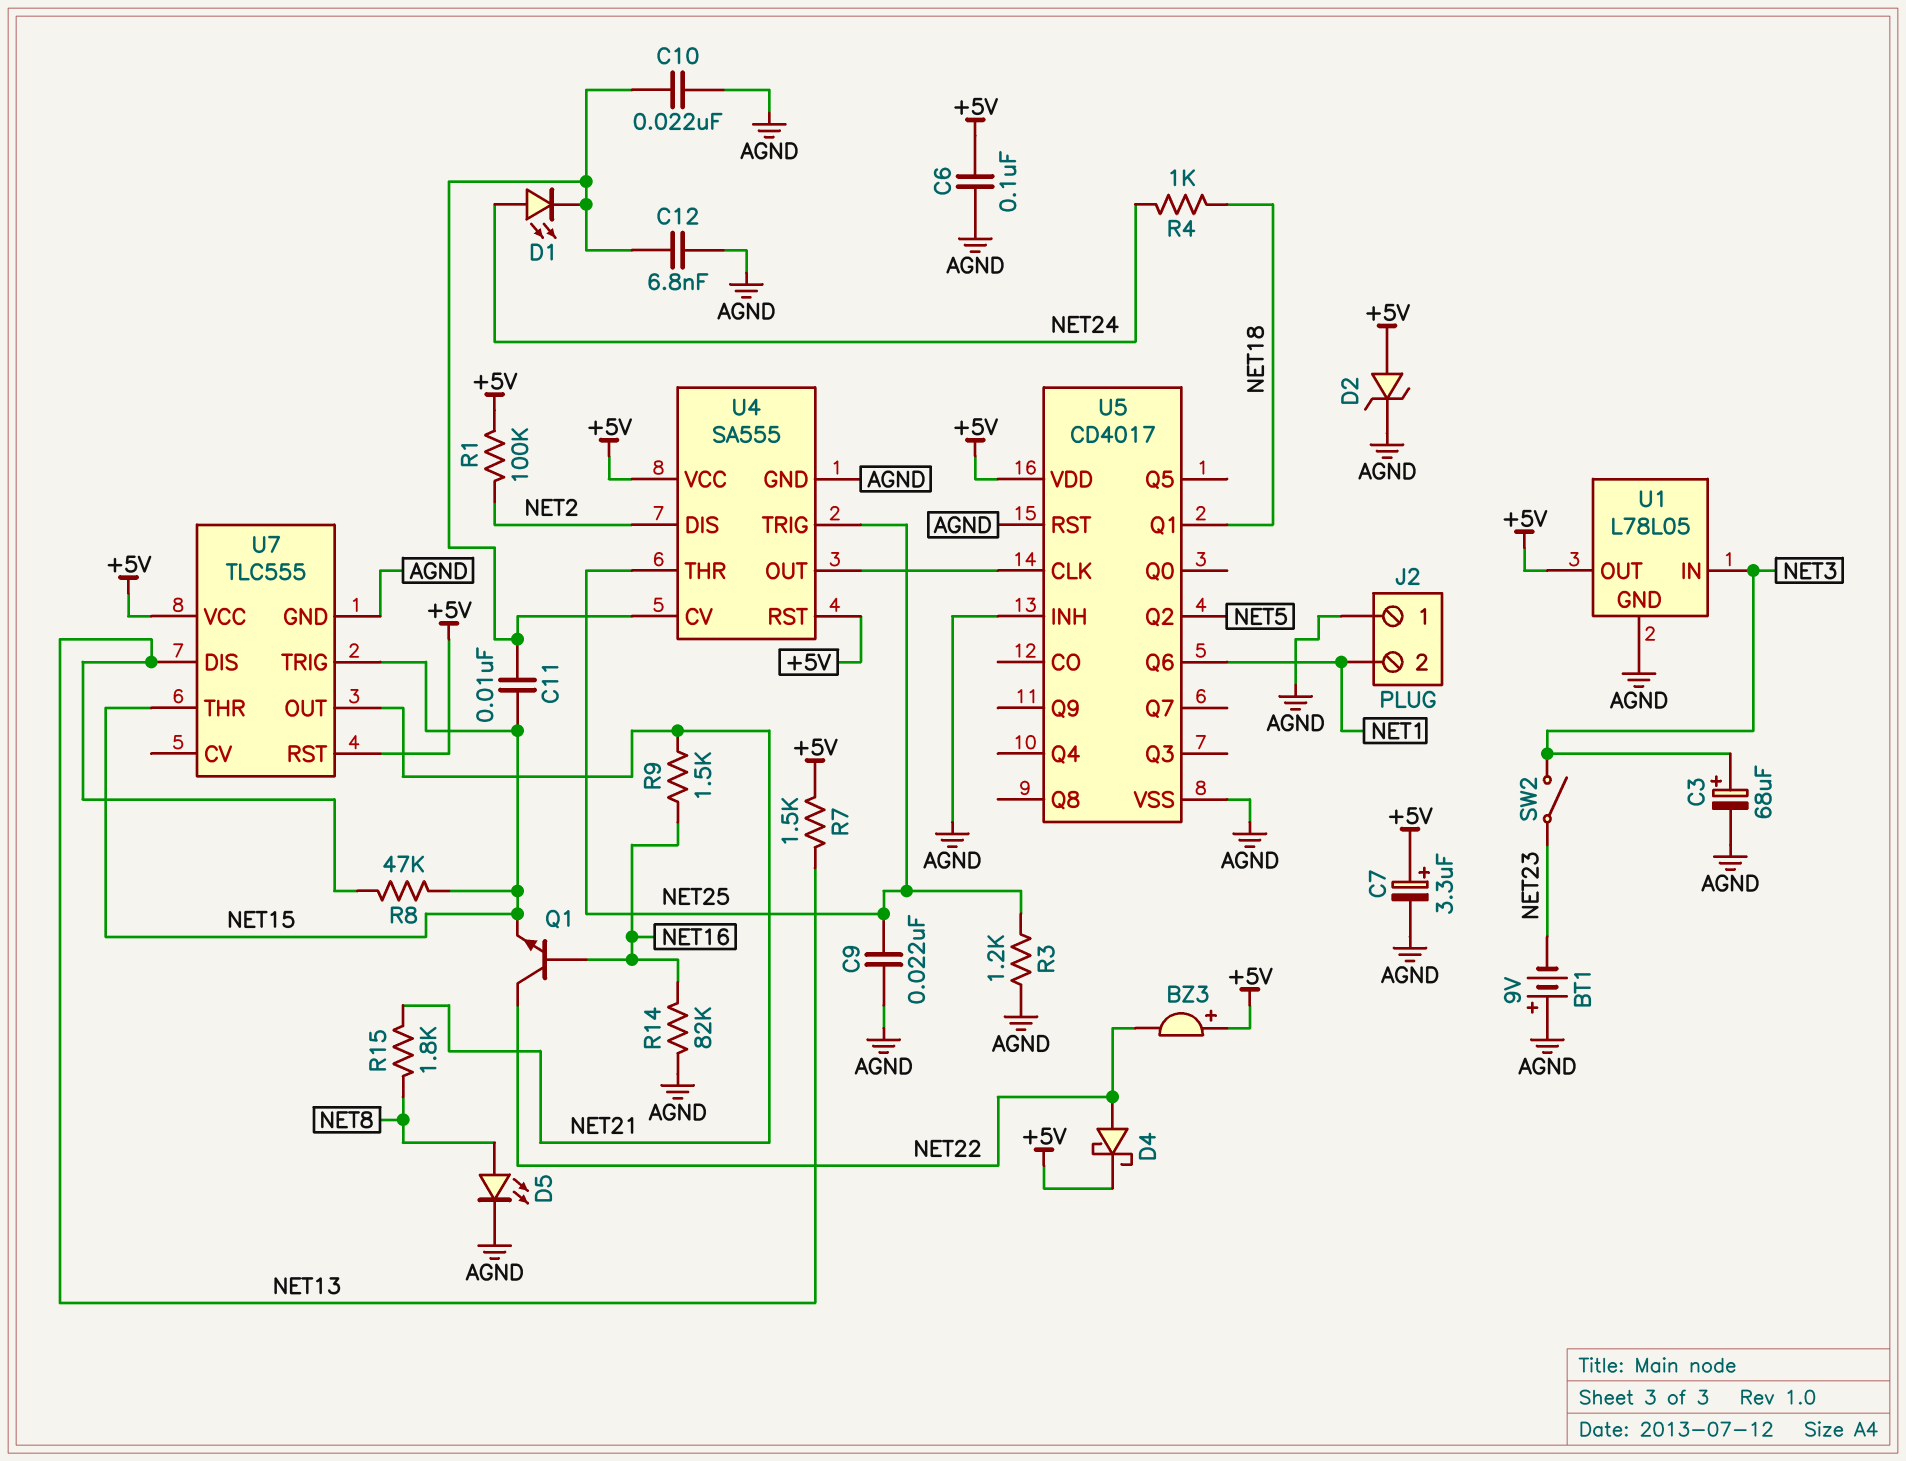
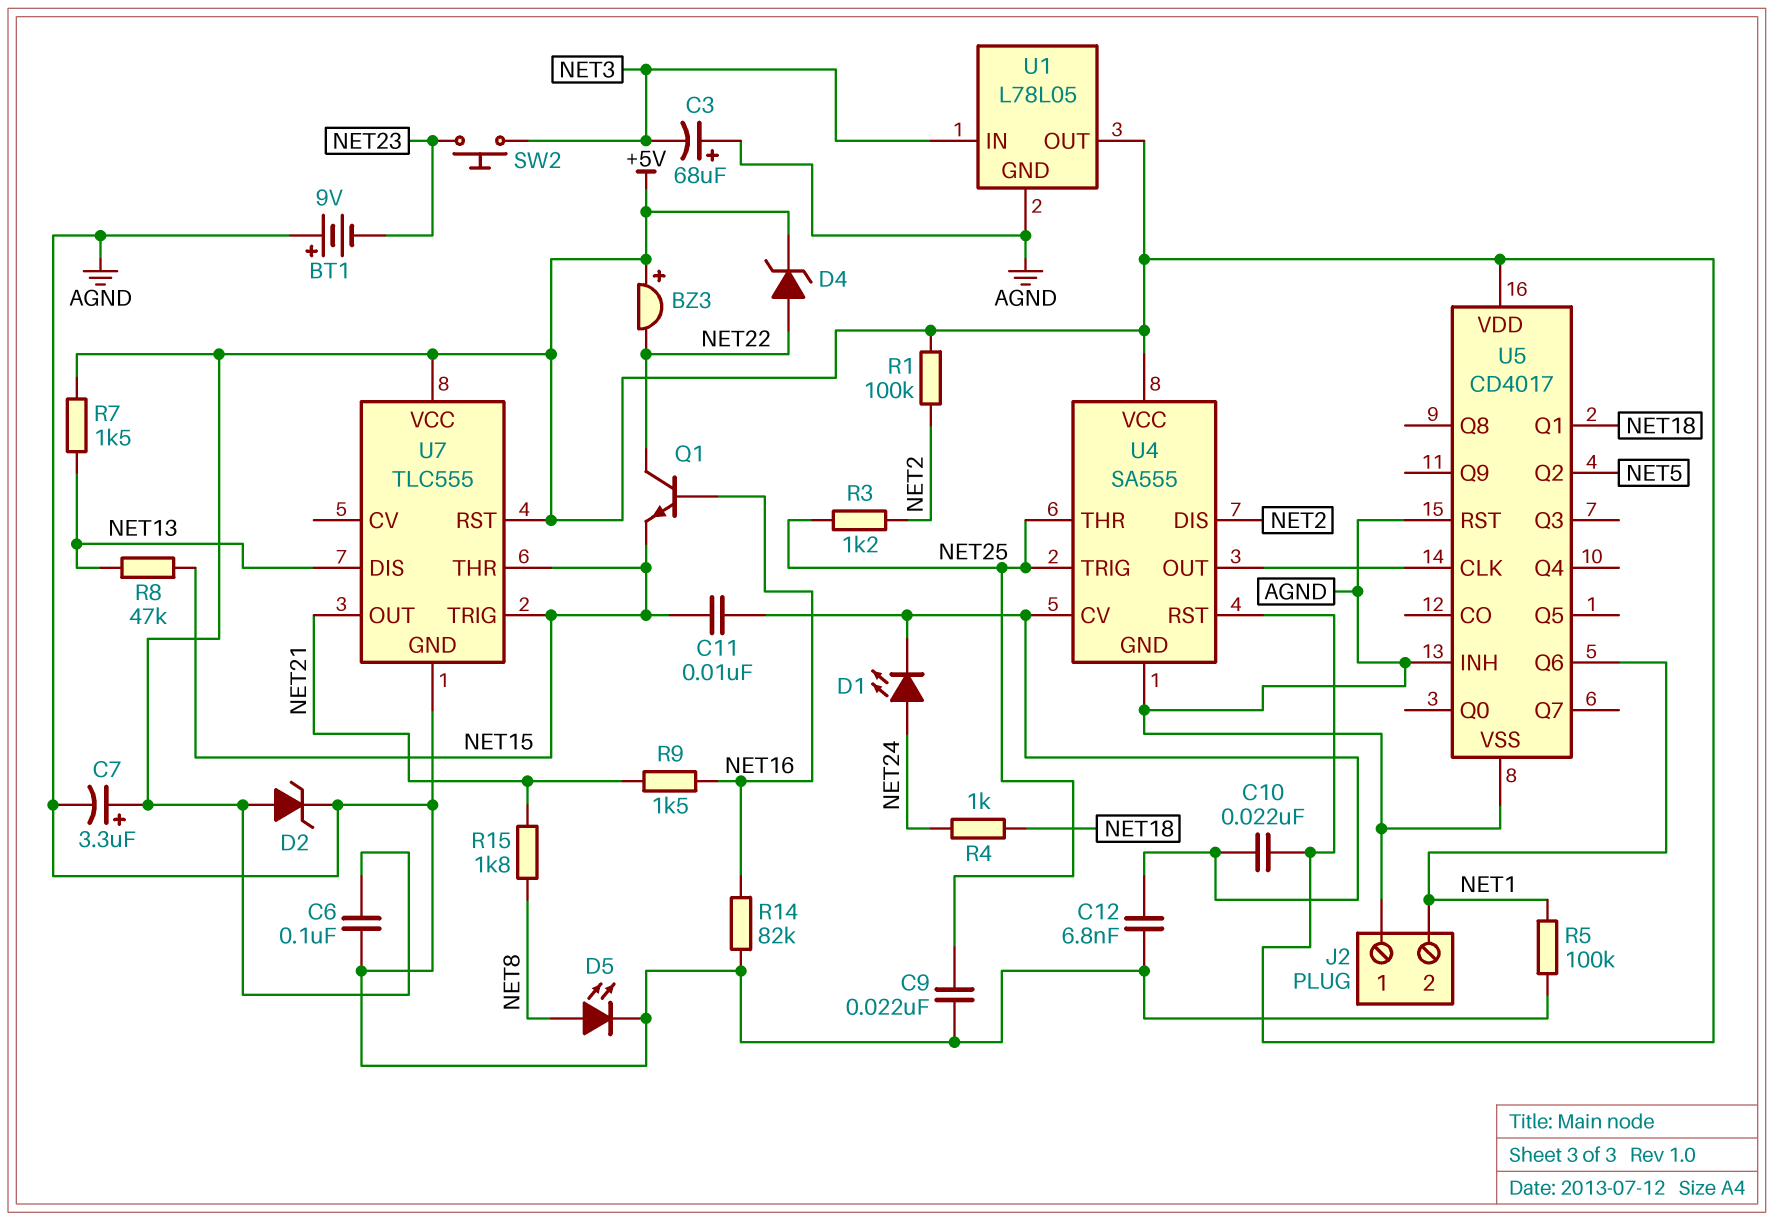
C3: 68uF (plus NET3, minus AGND) -> 68uF (plus AGND, minus NET3)
C10: 22nF (AGND, U4/CV) -> 22nF (+5V, U4/CV)
D4: schottky (A NET22, K +5V) -> zener (A NET22, K +5V)
R3: 1.2k (AGND, NET25) -> 1.2k (NET2, NET25)
R5: none -> 100k (AGND, NET1)
SW2: switch (NET3, NET23) -> button (NET3, NET23)

